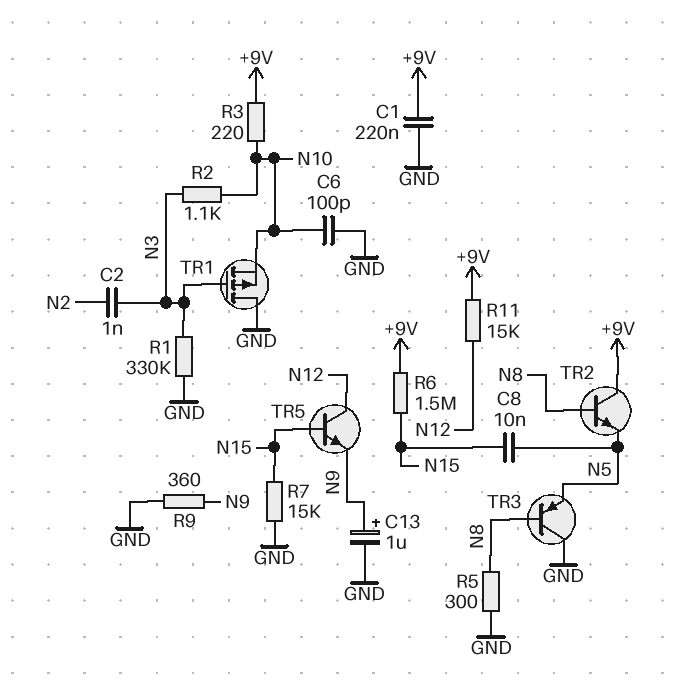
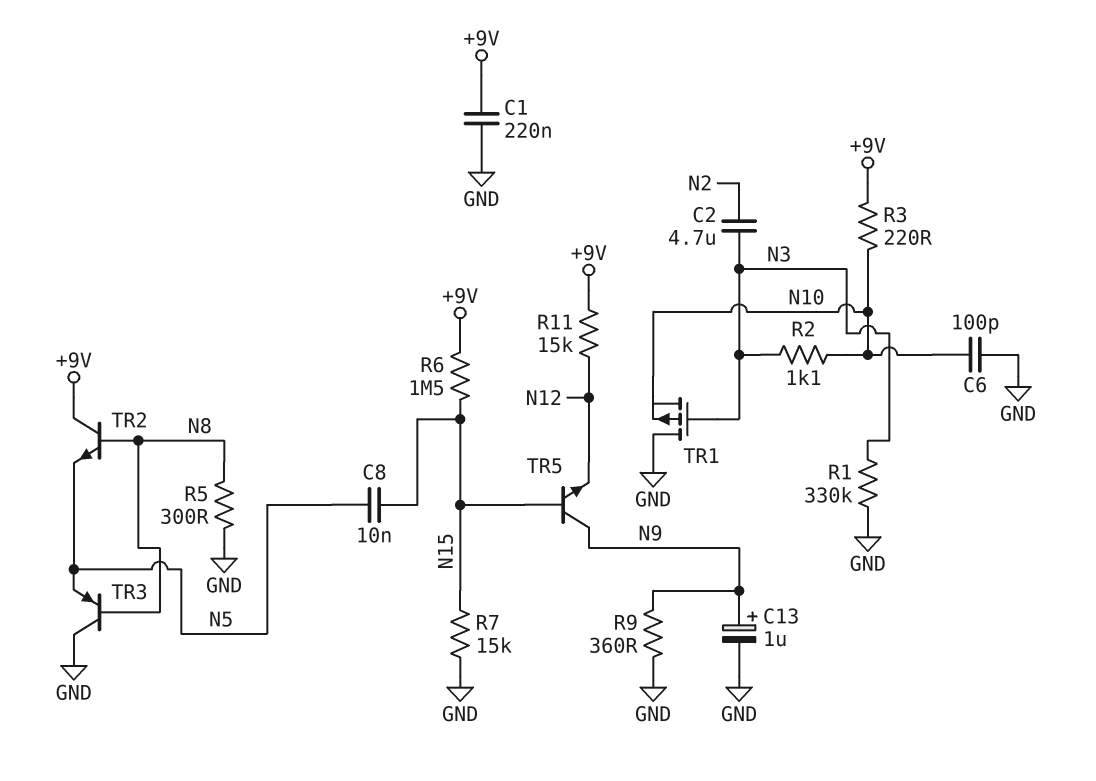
C2: 1nF (N2, N3) -> 4.7uF (N2, N3)
TR5: NPN (B N15, C N12, E N9) -> NPN (B N15, C N9, E N12)

